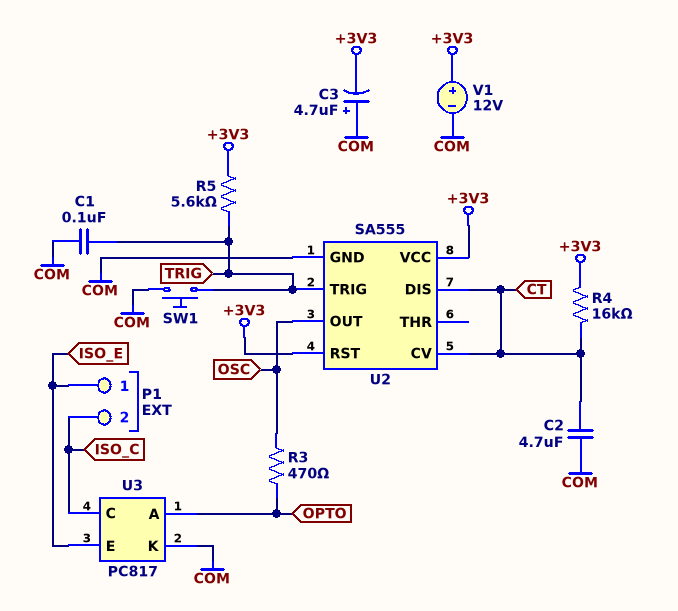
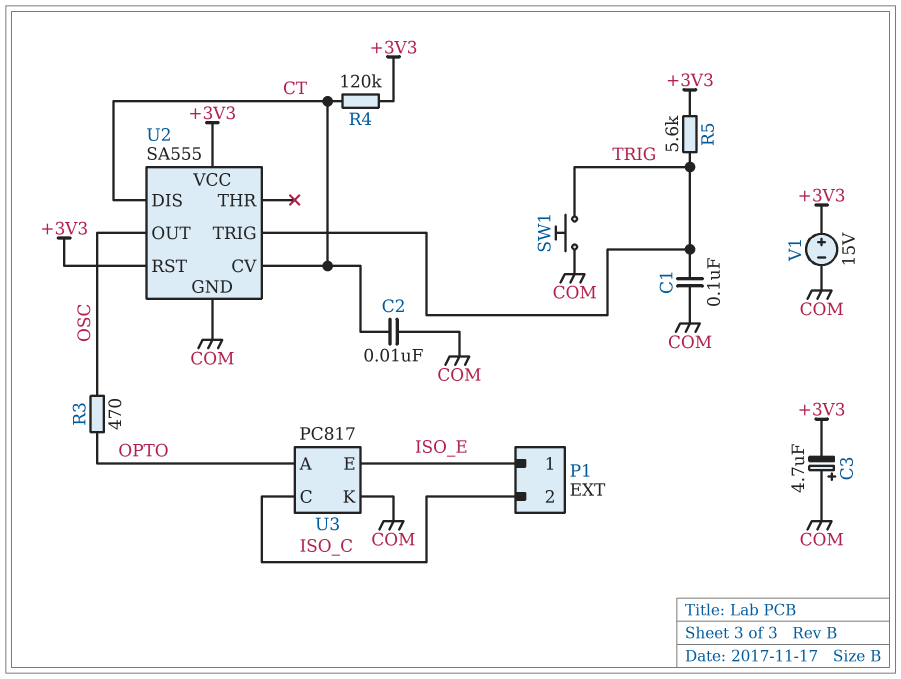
C2: 4.7uF (COM, CT) -> 10nF (COM, CT)
R4: 16k (+3V3, CT) -> 120k (+3V3, CT)
V1: 12V (plus +3V3, minus COM) -> 15V (plus +3V3, minus COM)

